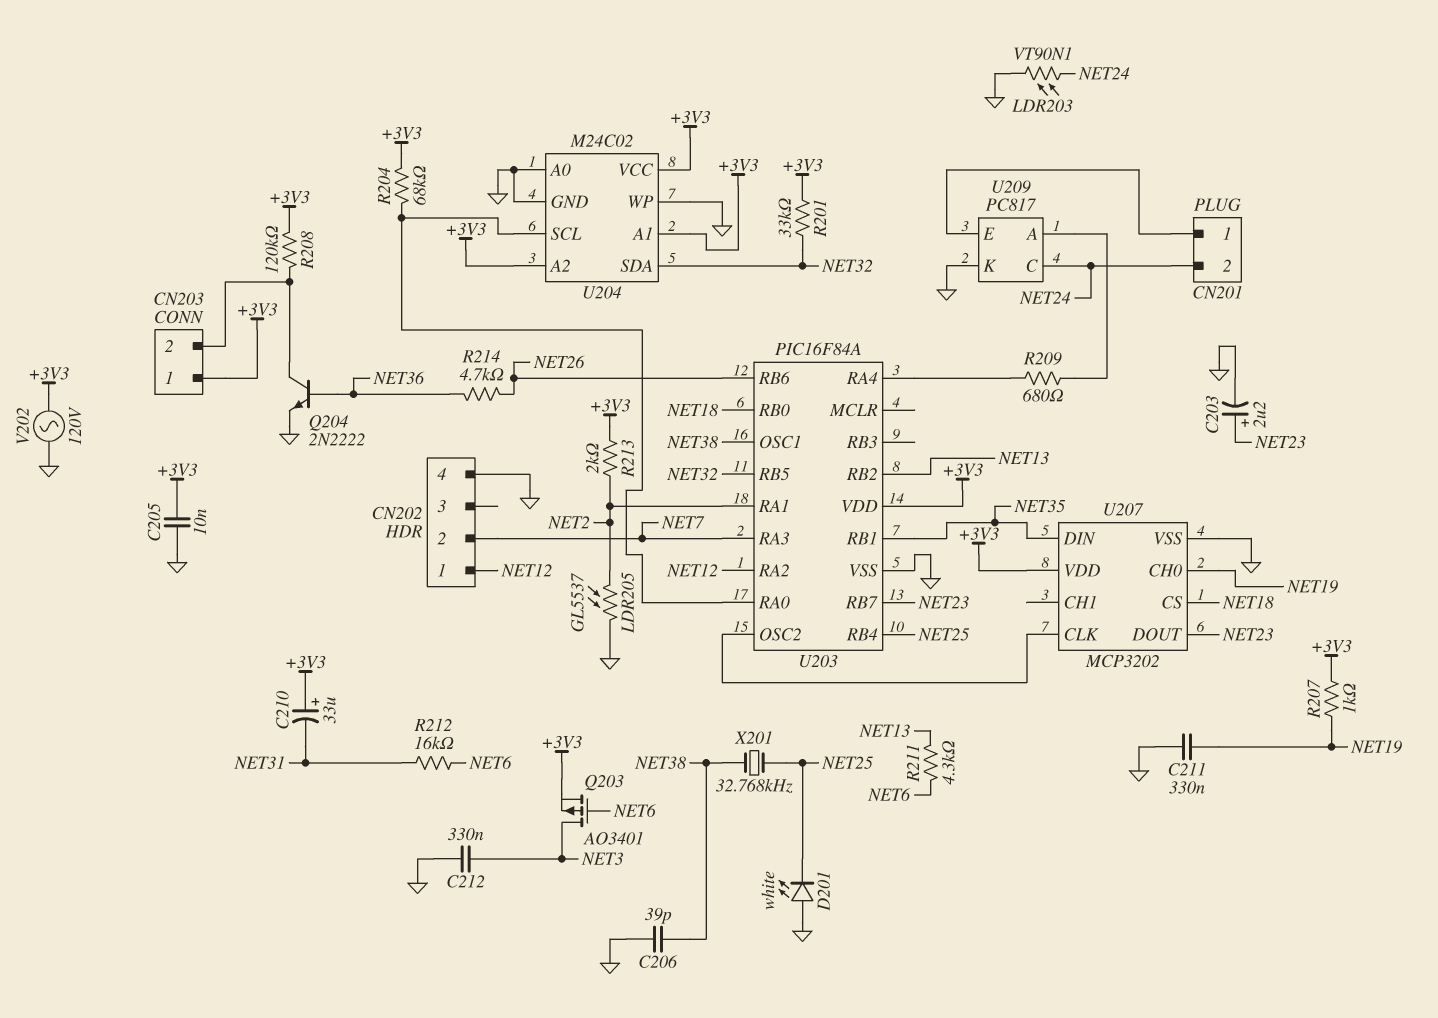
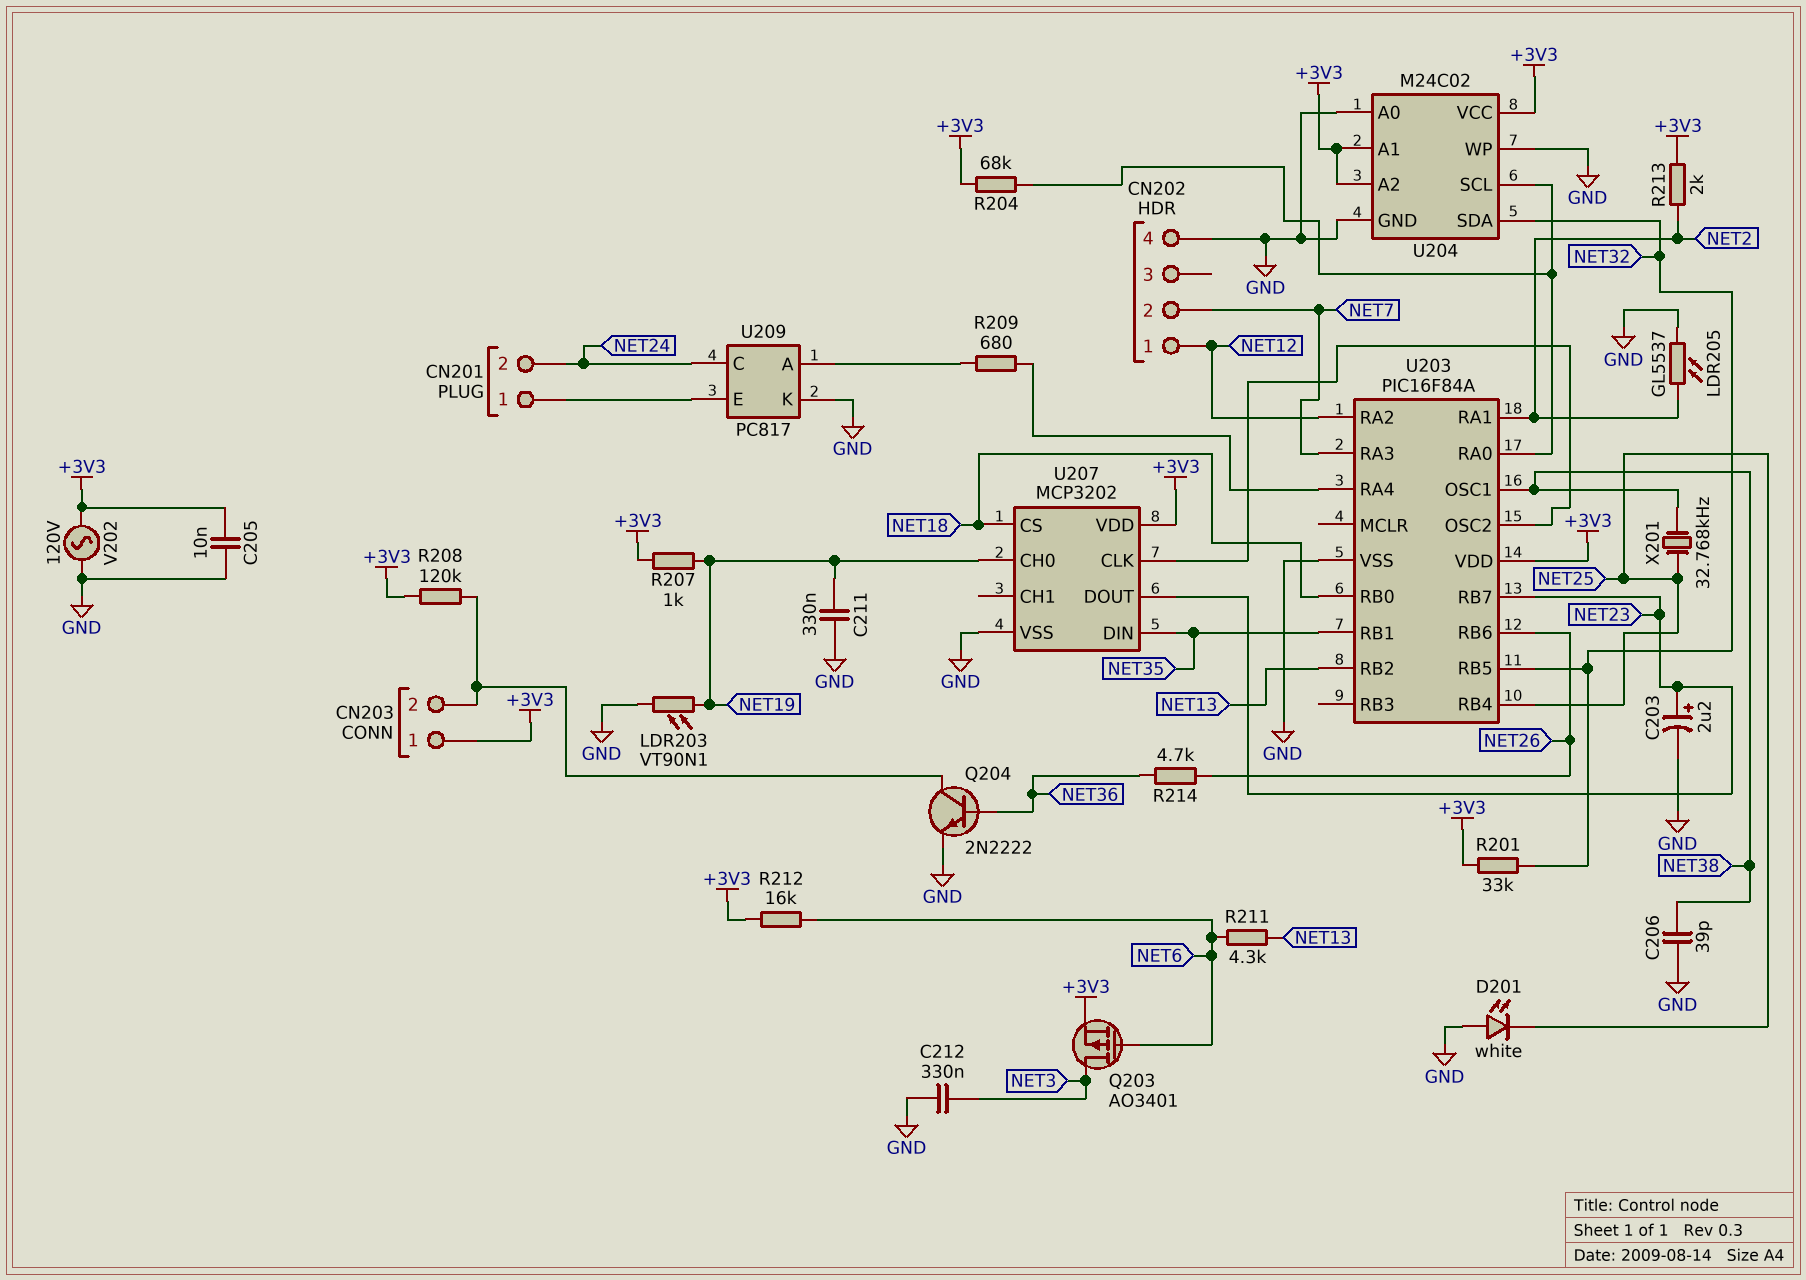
C210: 33uF (plus +3V3, minus NET31) -> none
LDR203: VT90N1 (GND, NET24) -> VT90N1 (GND, NET19)
R212: 16k (NET6, NET31) -> 16k (+3V3, NET6)

